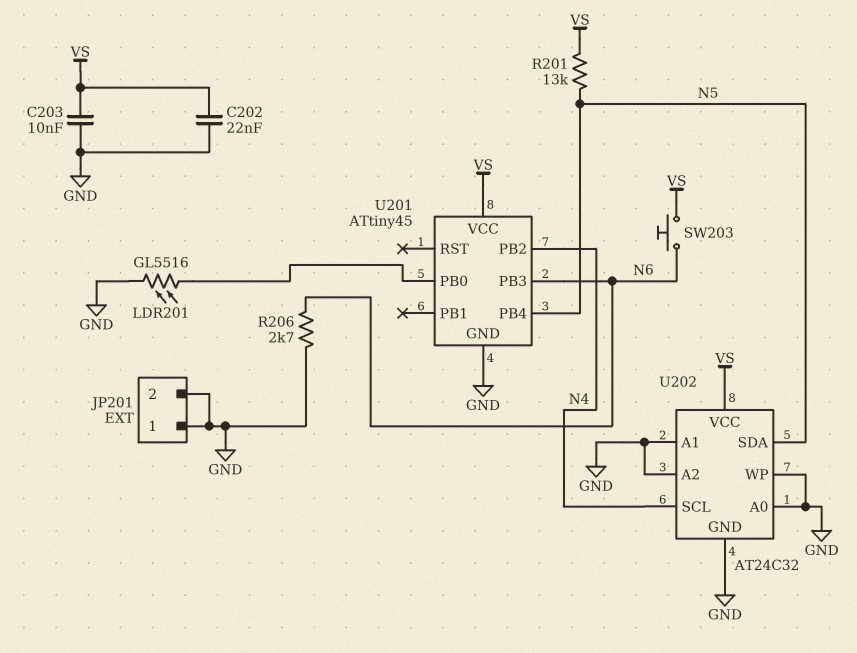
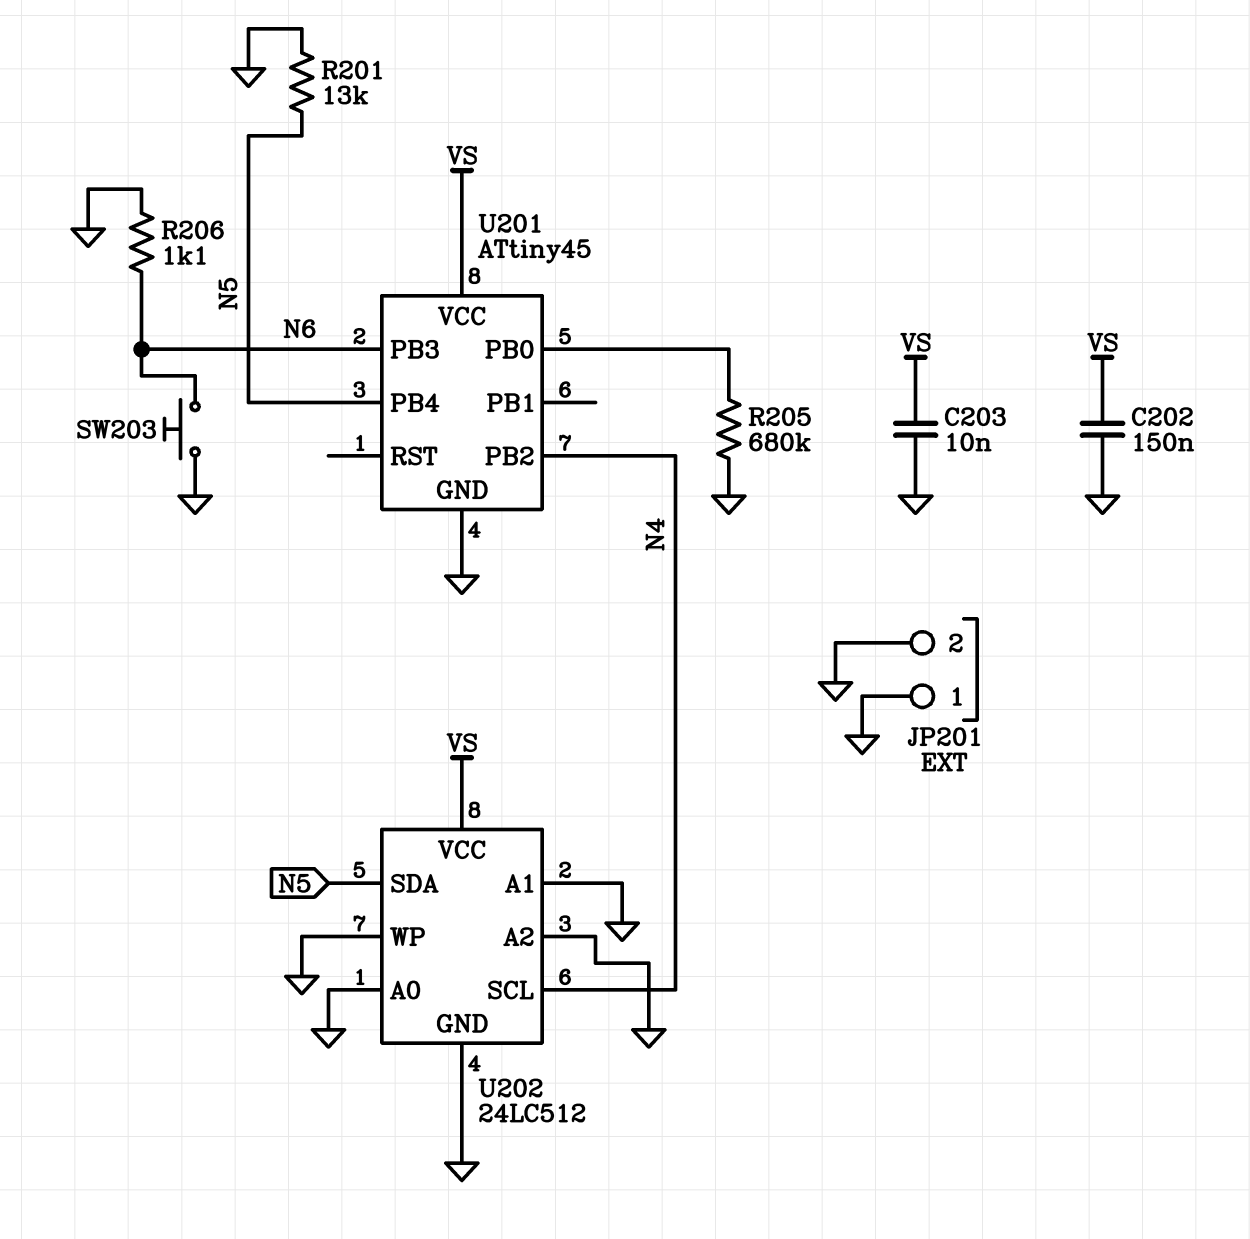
C202: 22nF (GND, VS) -> 150nF (GND, VS)
LDR201: GL5516 (GND, U201/PB0) -> none
R201: 13k (N5, VS) -> 13k (GND, N5)
R205: none -> 680k (GND, U201/PB0)
R206: 2.7k (GND, N6) -> 1.1k (GND, N6)
SW203: button (N6, VS) -> button (GND, N6)
U202: AT24C32 -> 24LC512

